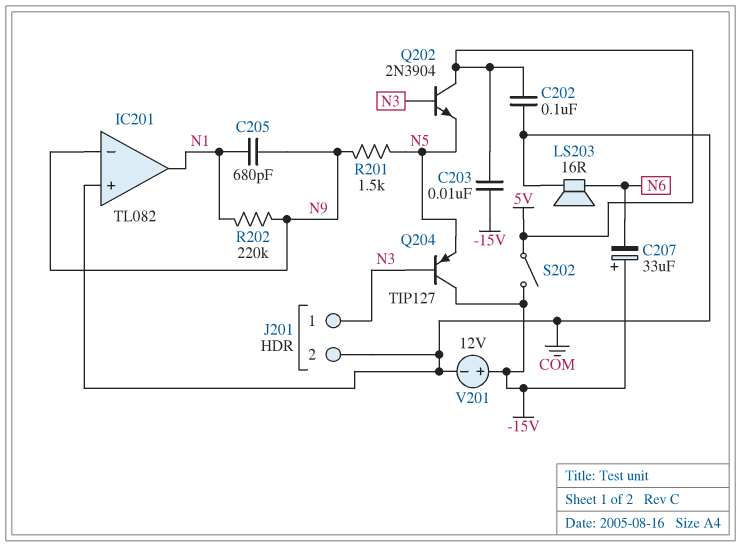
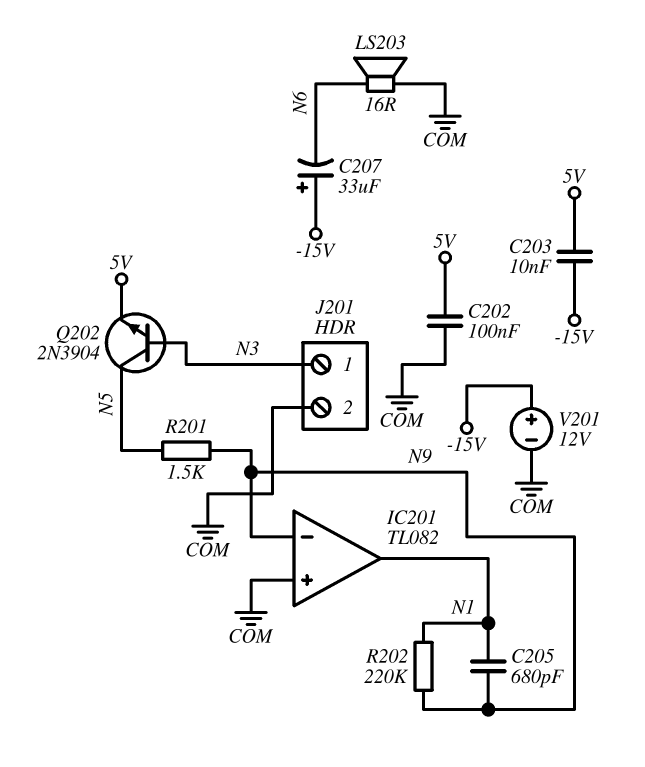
Q202: NPN 2N3904 (B N3, C 5V, E N5) -> NPN 2N3904 (B N3, C N5, E 5V)
Q204: PNP TIP127 (B N3, C -15V, E N5) -> none
S202: switch (-15V, 5V) -> none

